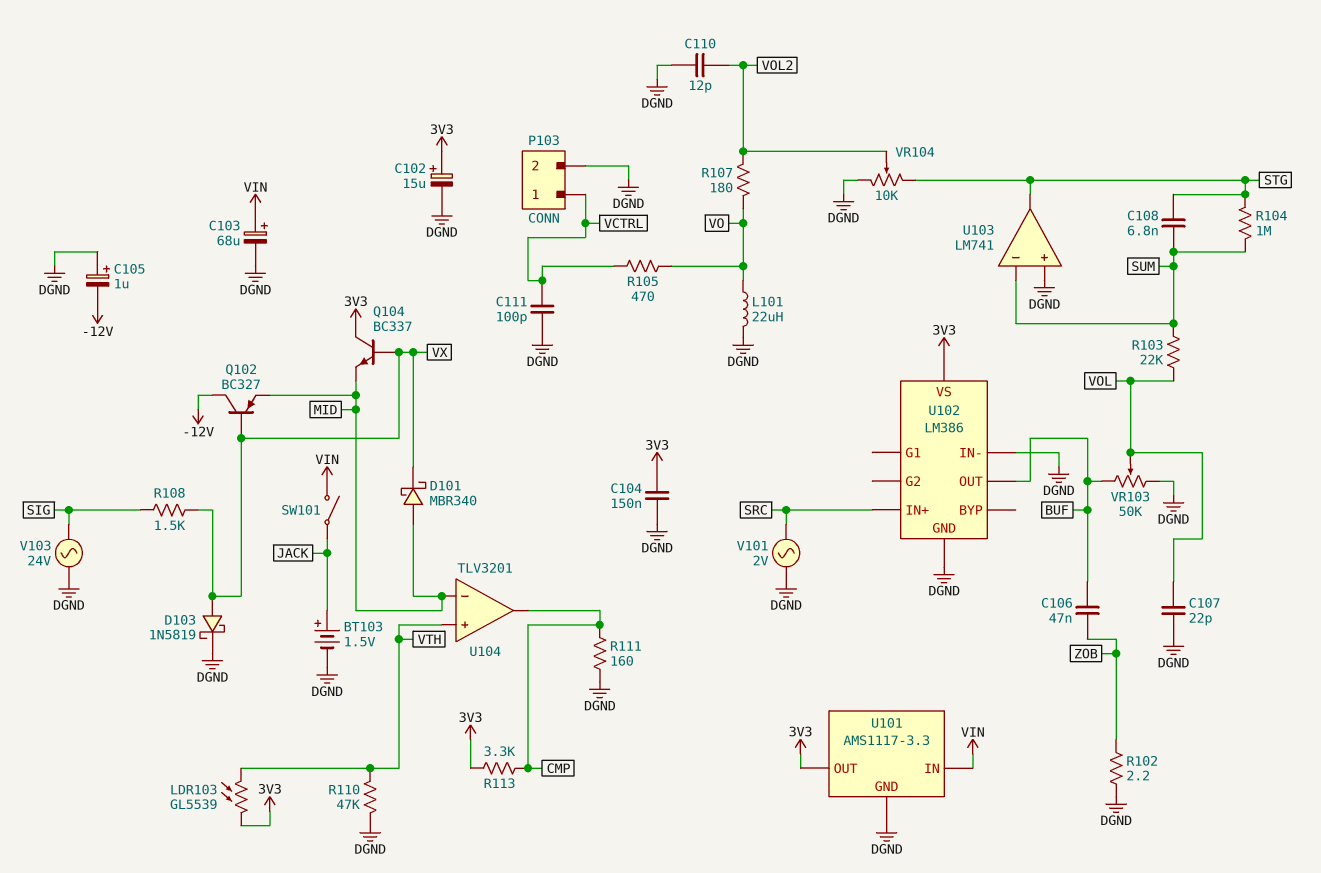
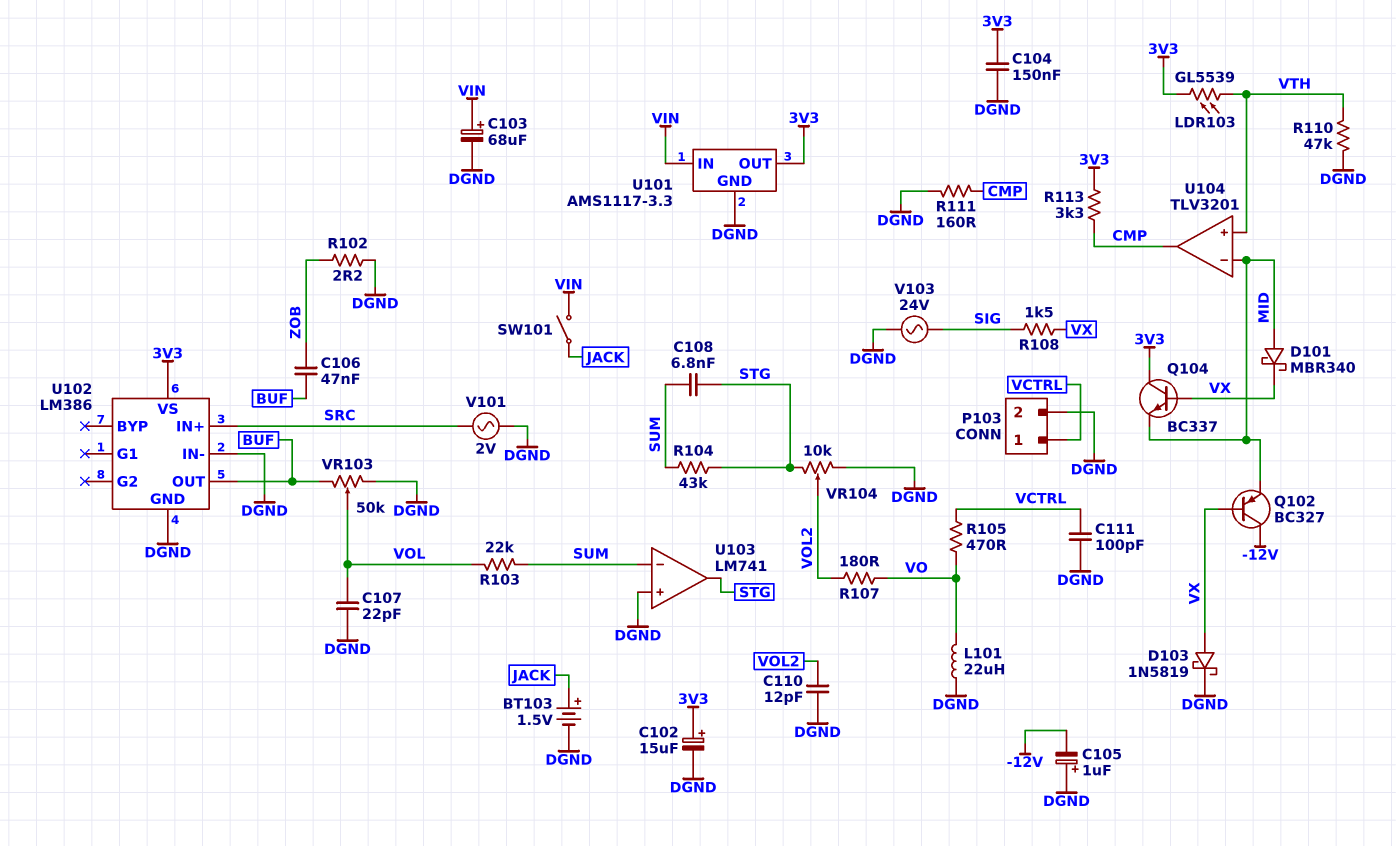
R104: 1M (STG, SUM) -> 43k (STG, SUM)

